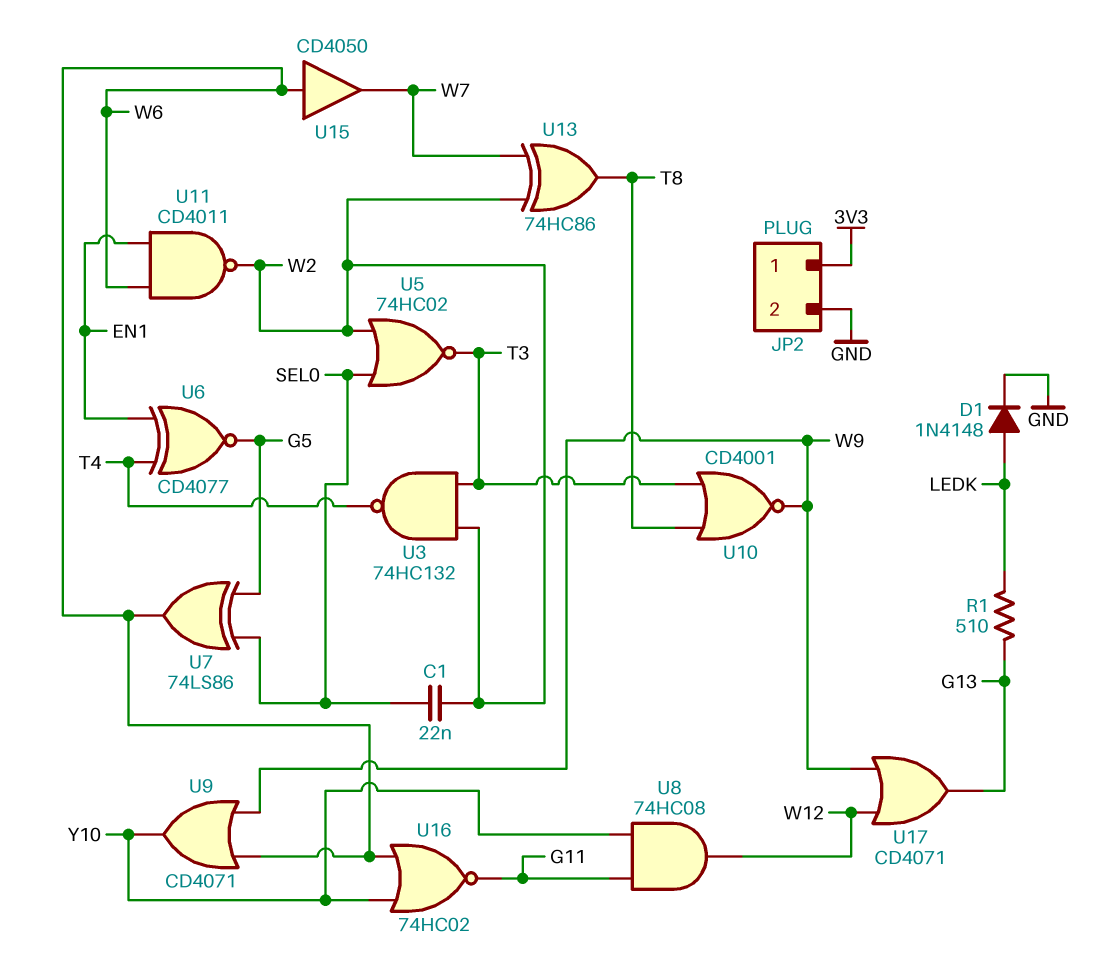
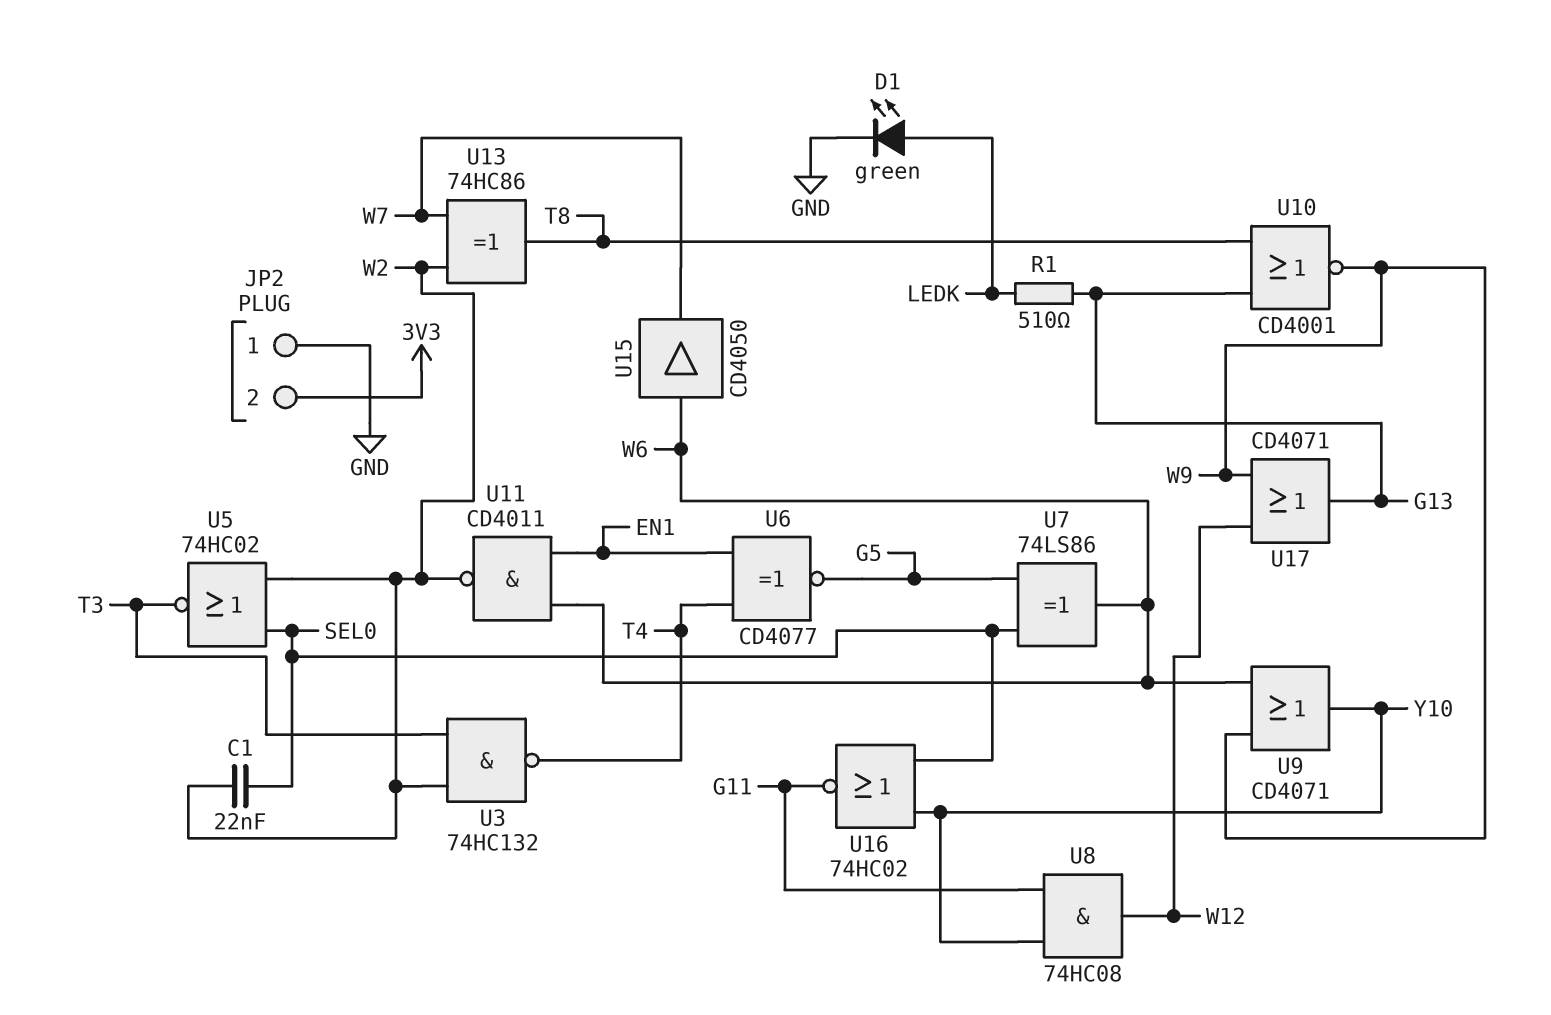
D1: diode 1N4148 (A LEDK, K GND) -> LED green (A LEDK, K GND)
JP2 pin 1: 3V3 -> GND
JP2 pin 2: GND -> 3V3
U10: NOR CD4001 (in T3, in T8, out W9) -> NOR CD4001 (in G13, in T8, out W9)
U16: NOR 74HC02 (in W6, in Y10, out G11) -> NOR 74HC02 (in SEL0, in Y10, out G11)

